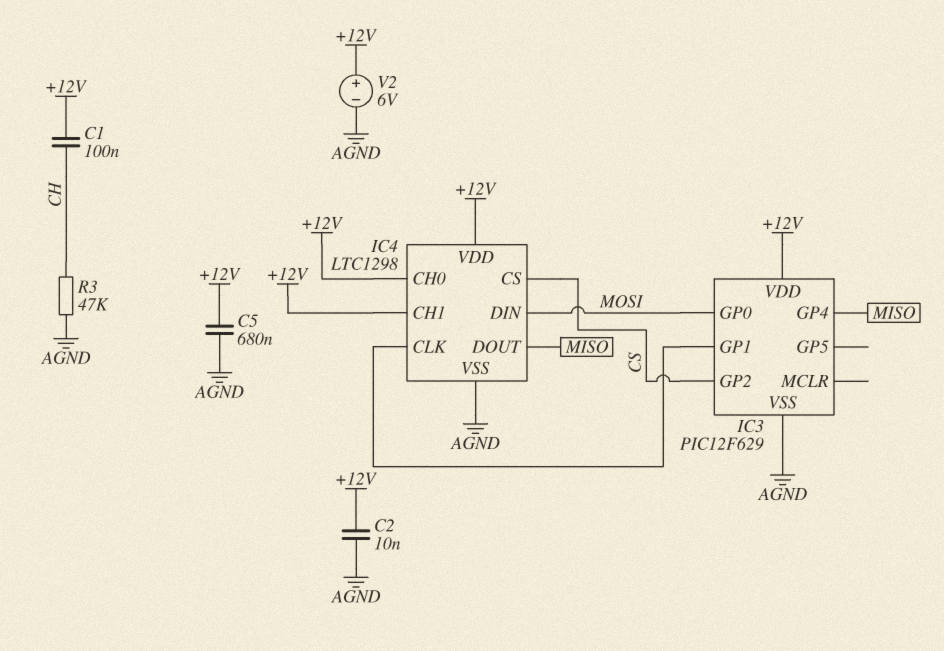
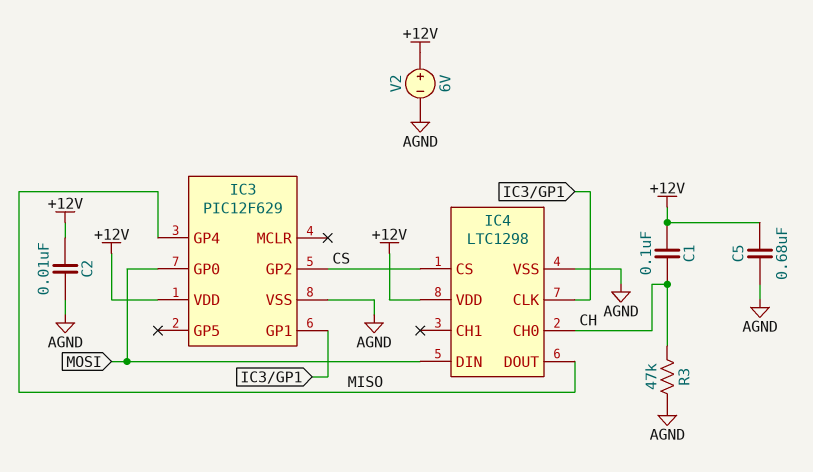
IC4 pin CH0: +12V -> CH
IC4 pin CH1: +12V -> none

